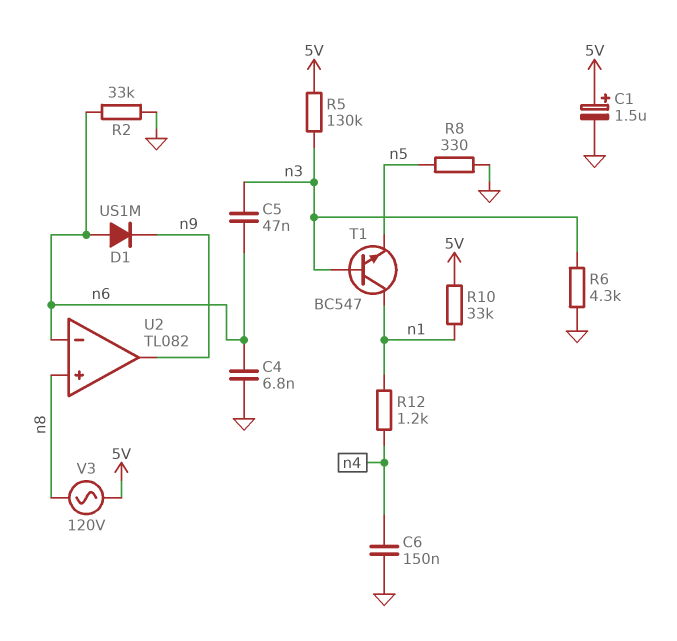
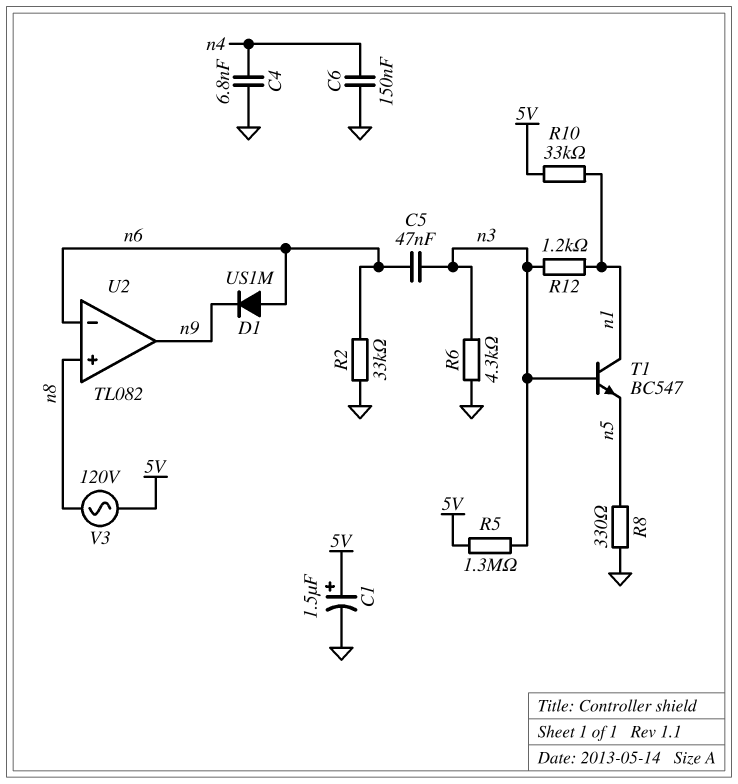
C4: 6.8nF (GND, n6) -> 6.8nF (GND, n4)
R5: 130k (5V, n3) -> 1.3M (5V, n3)
R12: 1.2k (n1, n4) -> 1.2k (n1, n3)

